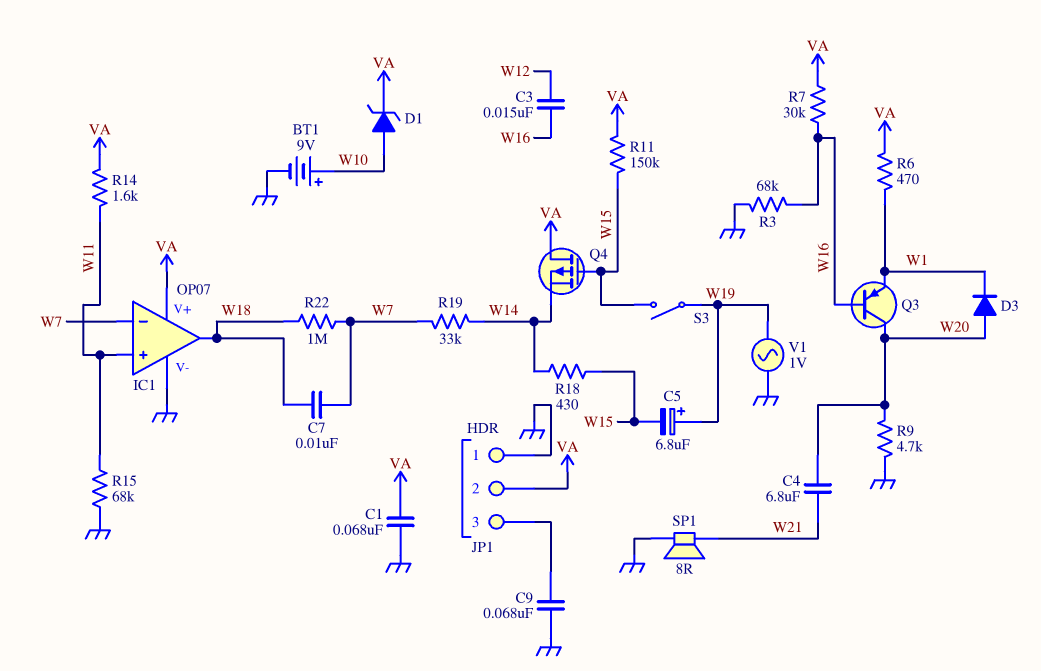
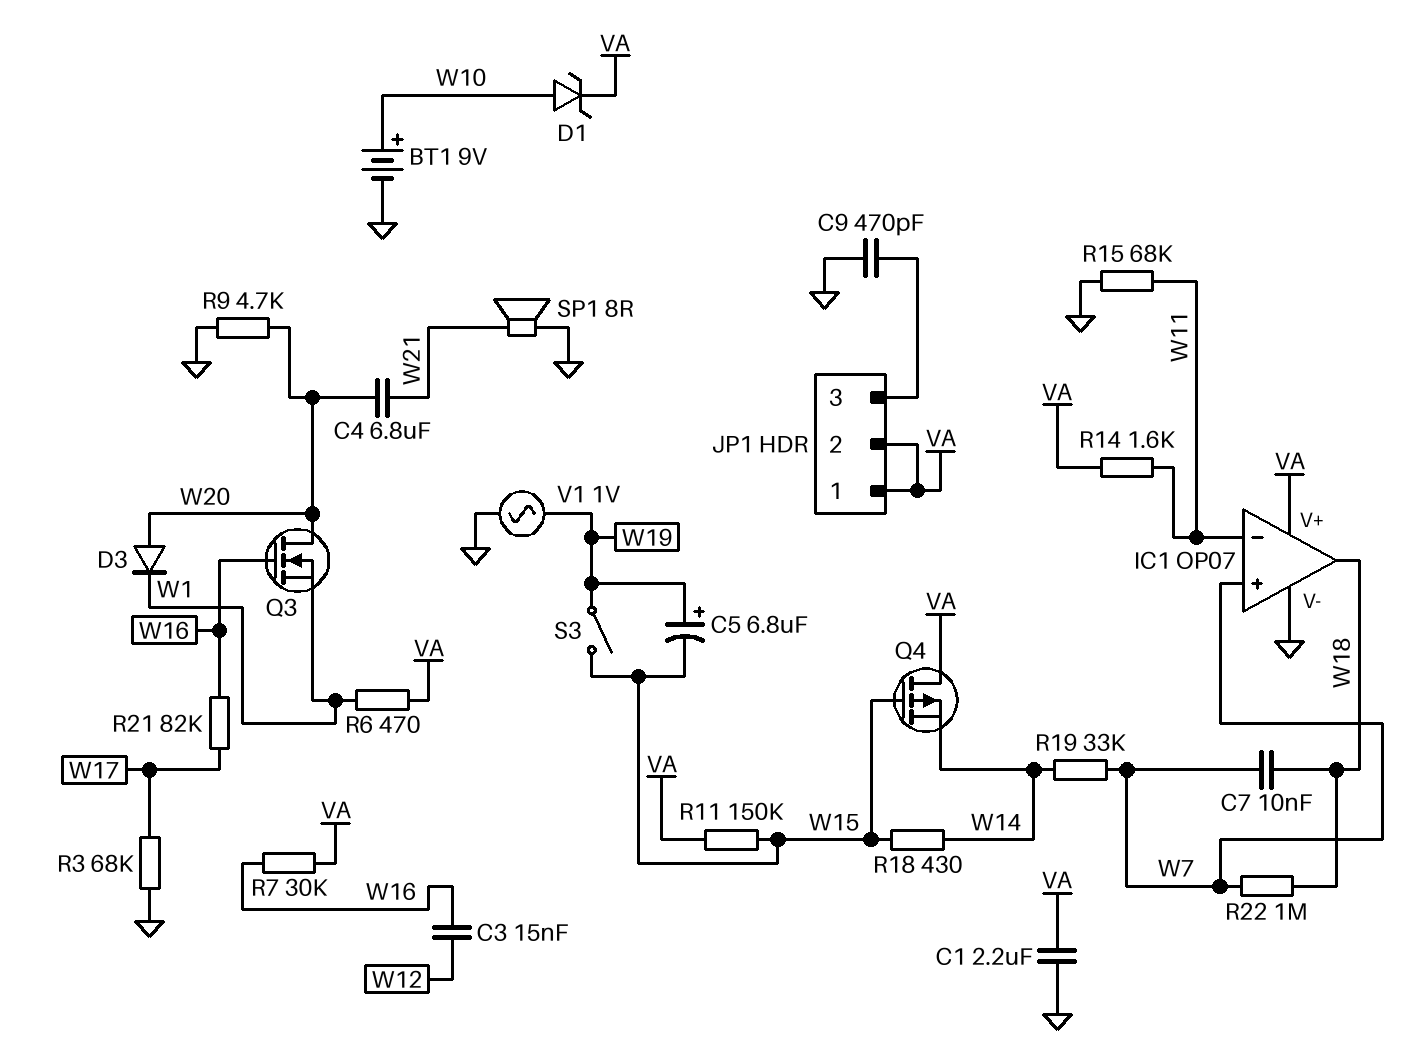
C1: 68nF (GND, VA) -> 2.2uF (GND, VA)
C9: 68nF (GND, JP1/3) -> 470pF (GND, JP1/3)
IC1 pin in+: W11 -> W7
IC1 pin in-: W7 -> W11
JP1 pin 1: GND -> VA
Q3: PNP (B W16, C W20, E W1) -> NMOS (G W16, D W20, S W1)
R3: 68k (GND, W16) -> 68k (GND, W17)
R21: none -> 82k (W16, W17)

